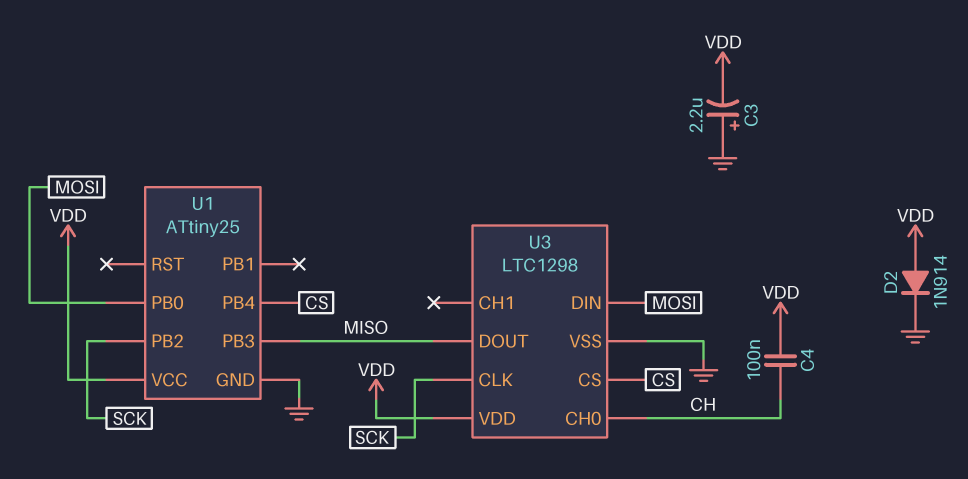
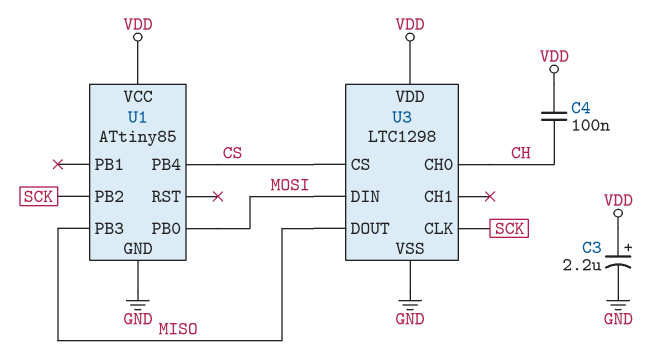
C3: 2.2uF (plus GND, minus VDD) -> 2.2uF (plus VDD, minus GND)
D2: diode 1N914 (A VDD, K GND) -> none
U1: ATtiny25 -> ATtiny85

